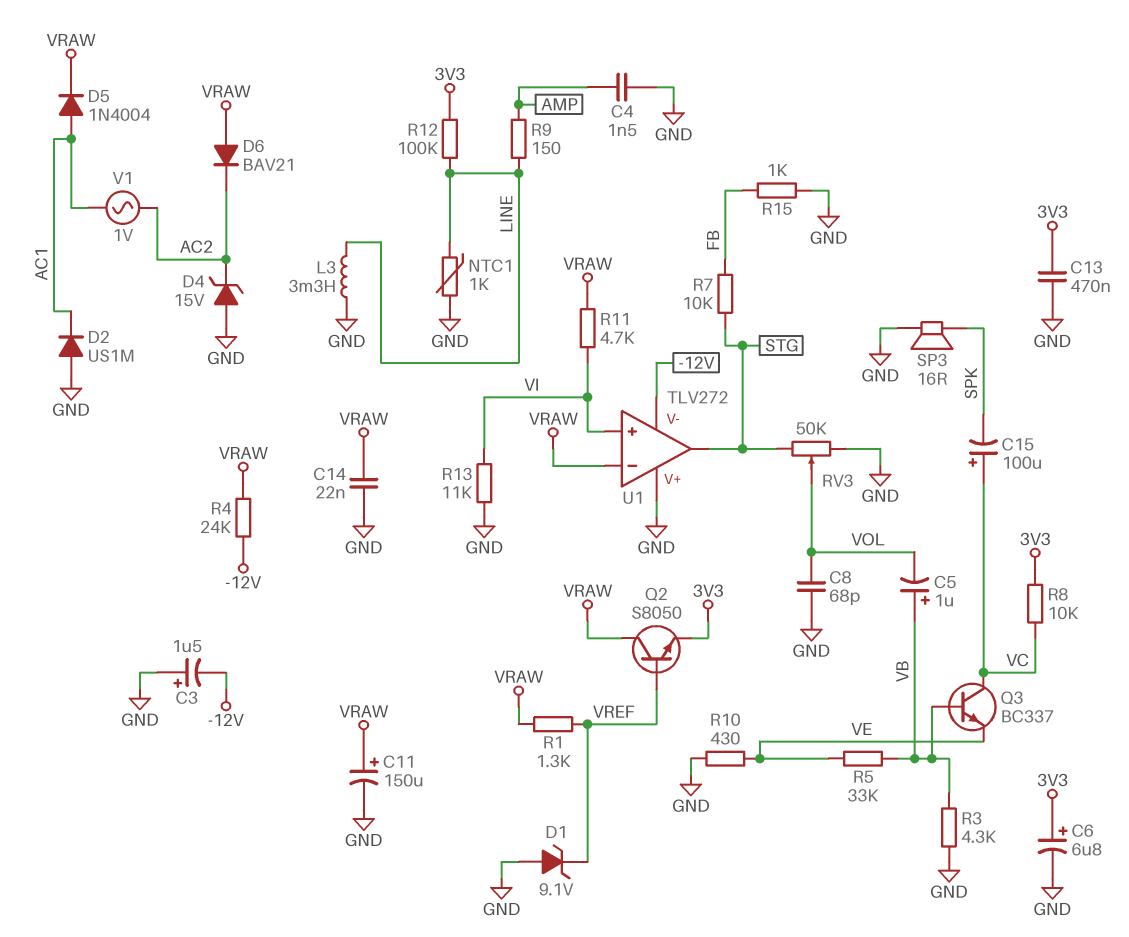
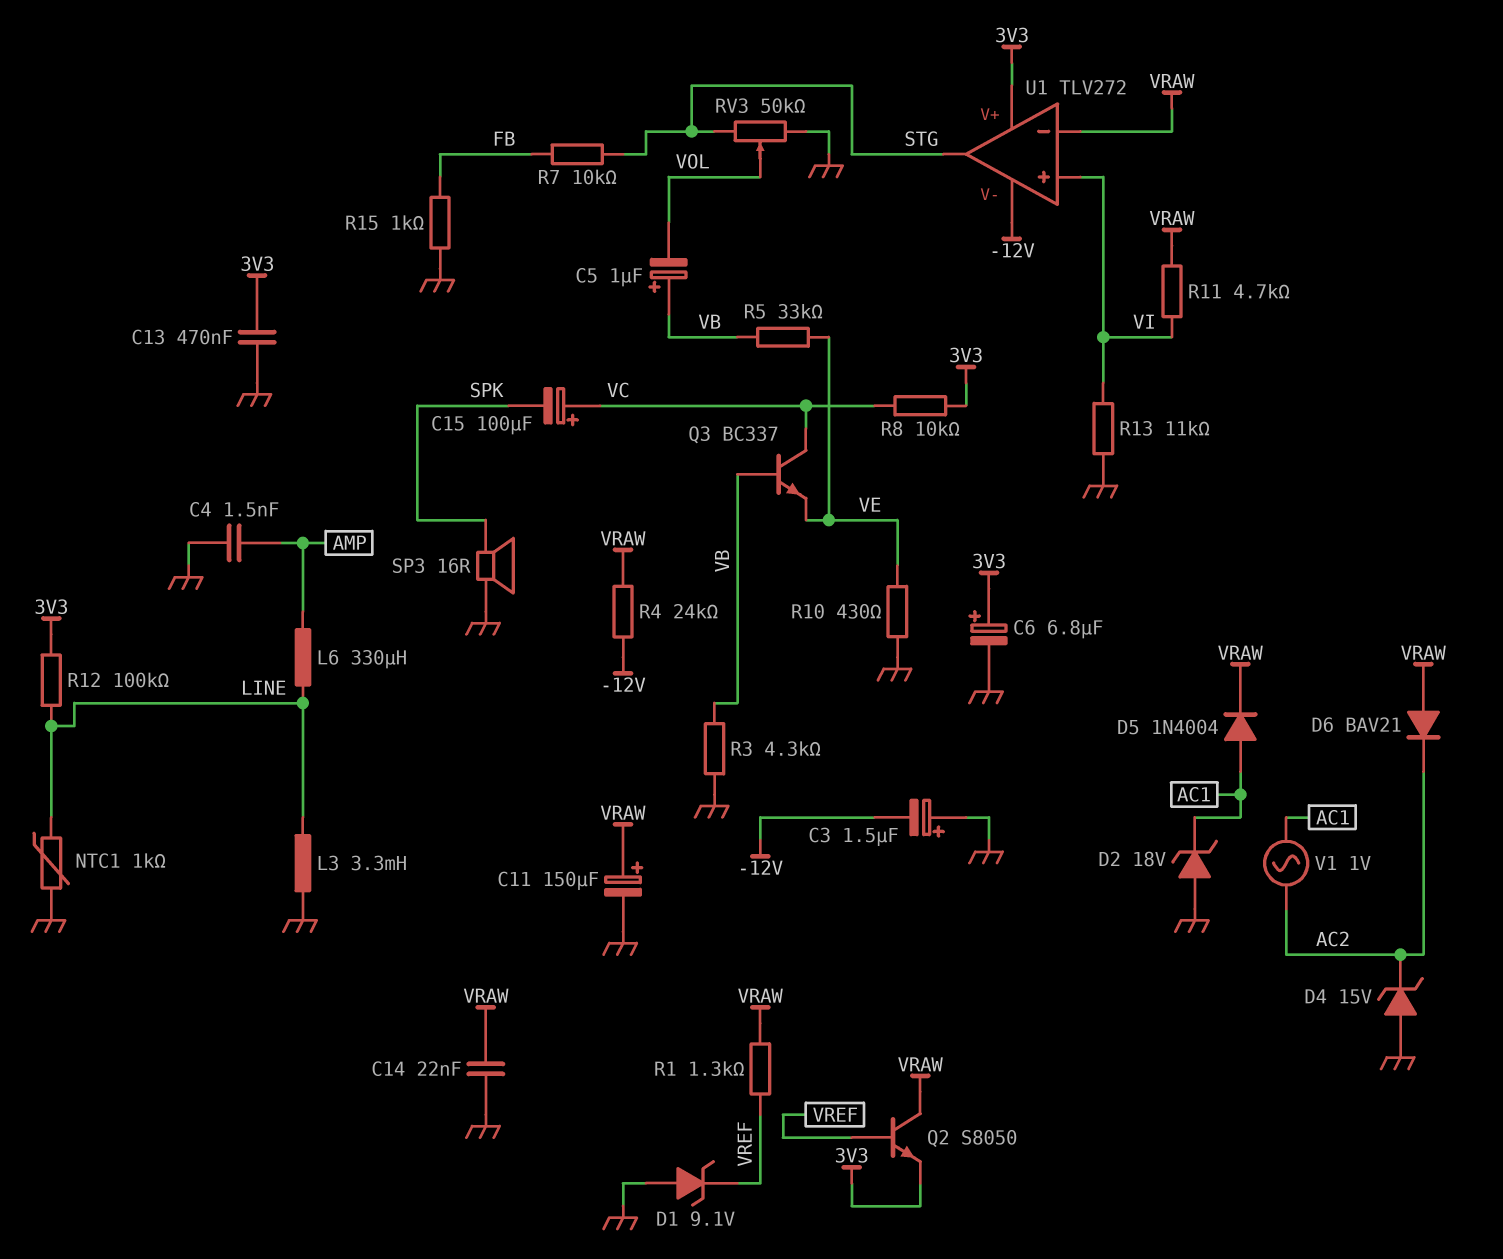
C8: 68pF (GND, VOL) -> none
D2: diode US1M (A GND, K AC1) -> zener 18V (A GND, K AC1)
L6: none -> 330uH (AMP, LINE)
R9: 150 (AMP, LINE) -> none
U1 pin V+: GND -> 3V3

